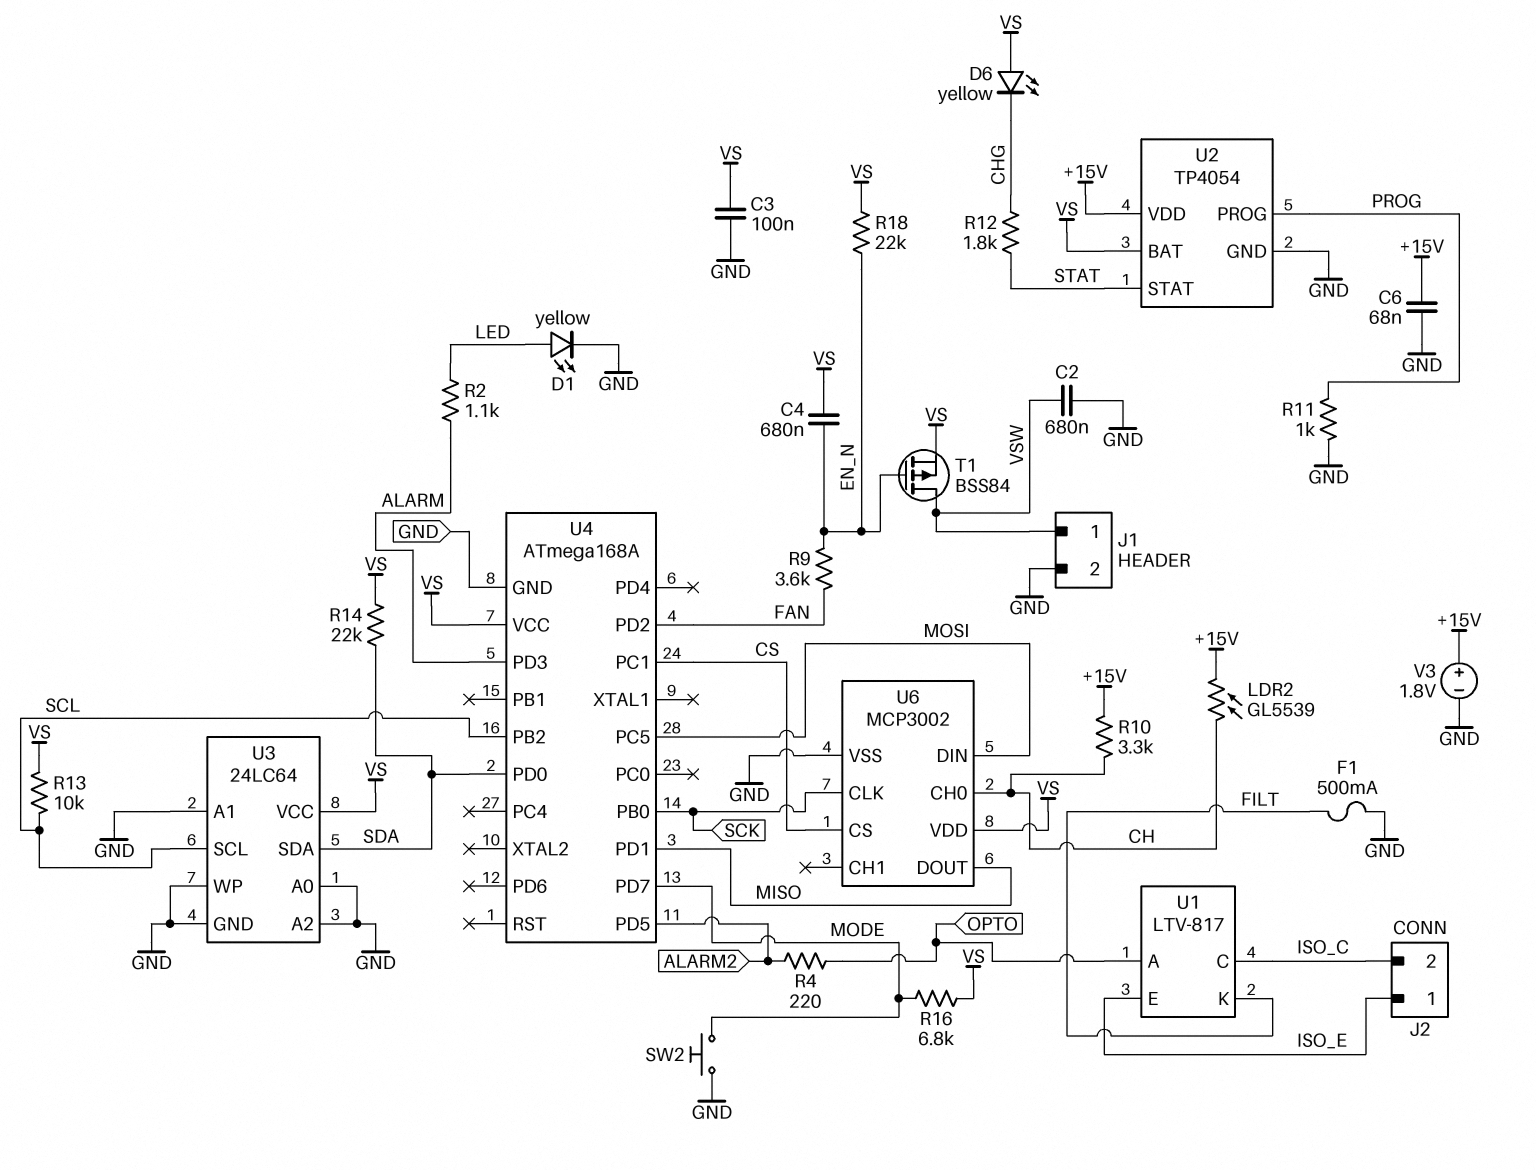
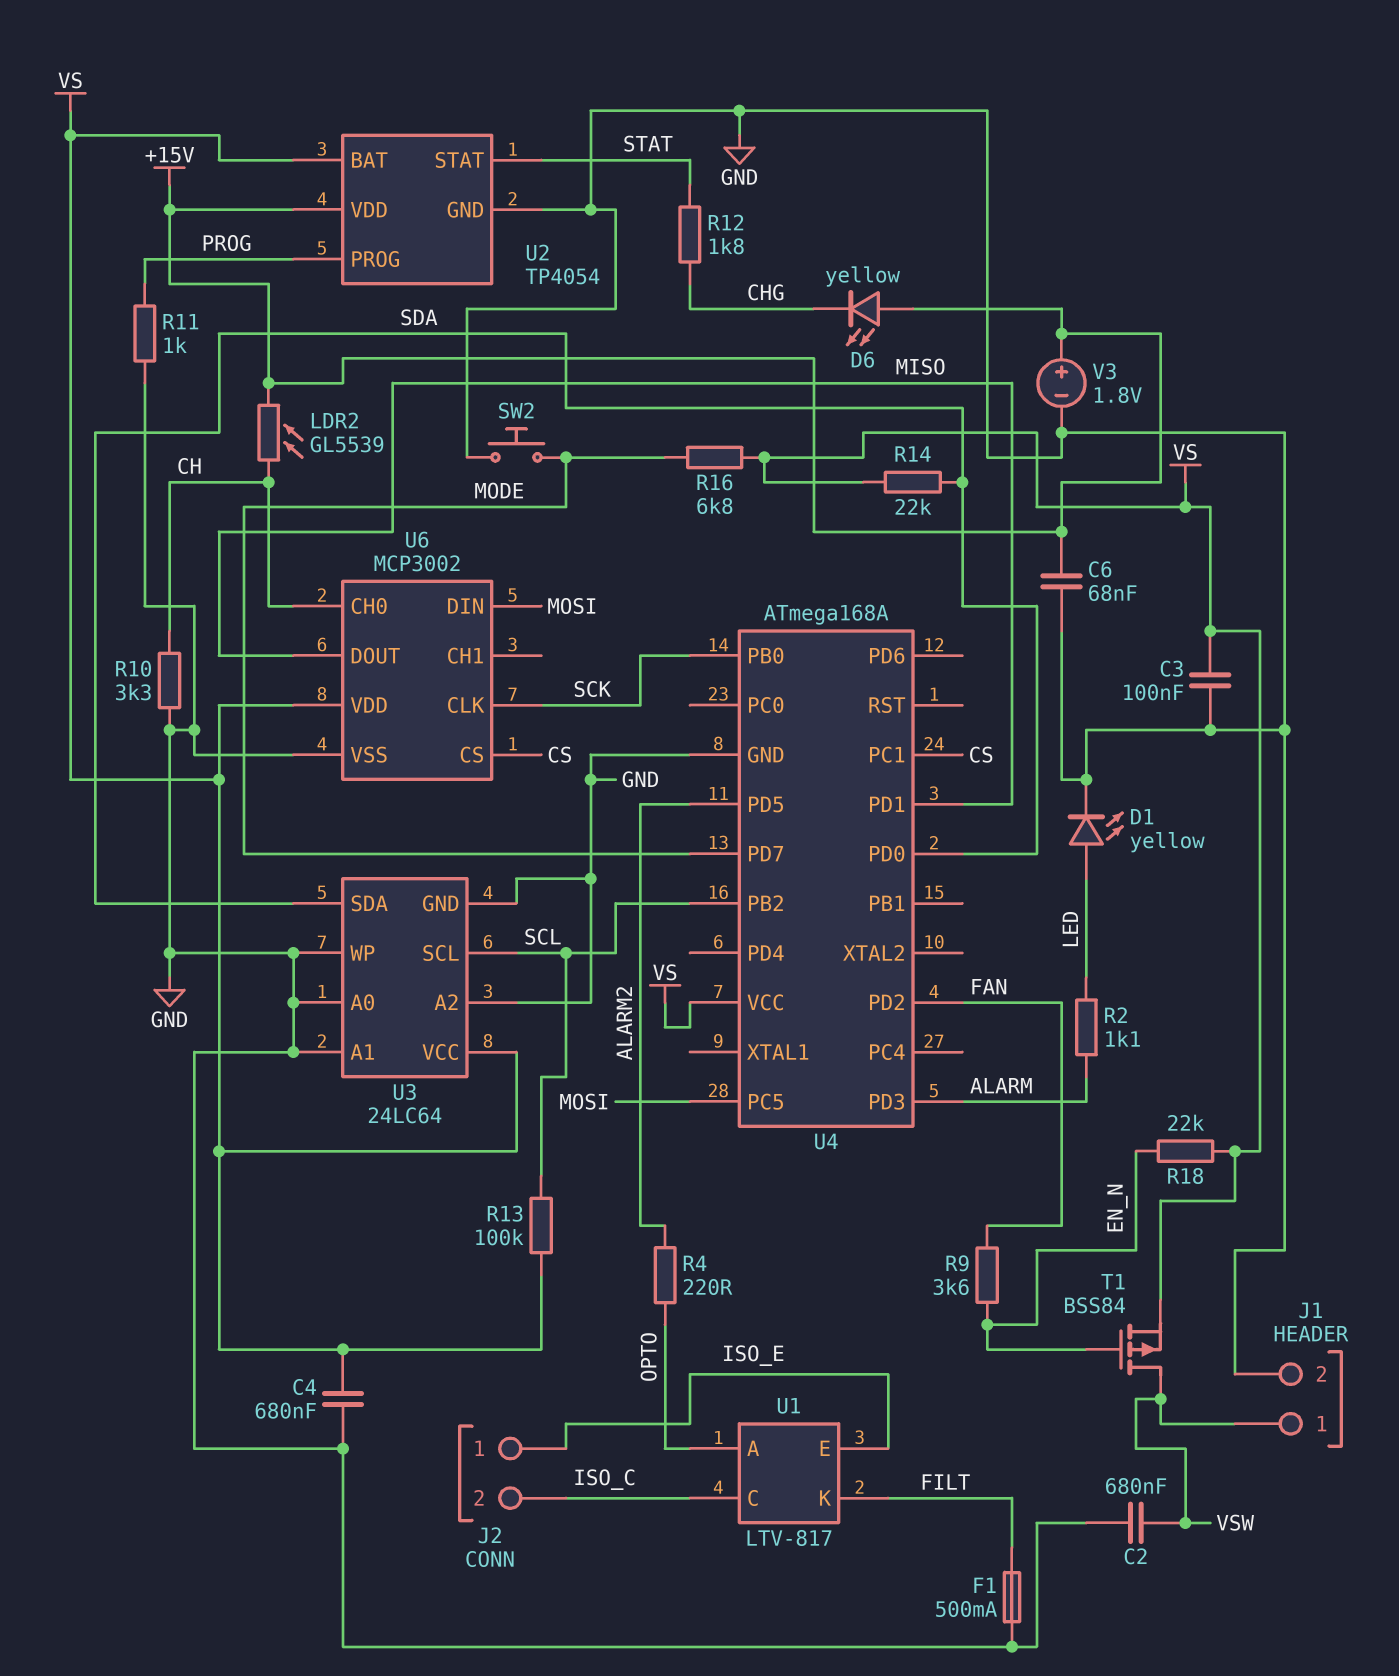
C4: 680nF (EN_N, VS) -> 680nF (GND, VS)
D6: LED yellow (A VS, K CHG) -> LED yellow (A +15V, K CHG)
R10: 3.3k (+15V, CH) -> 3.3k (CH, GND)
R13: 10k (SCL, VS) -> 100k (SCL, VS)

